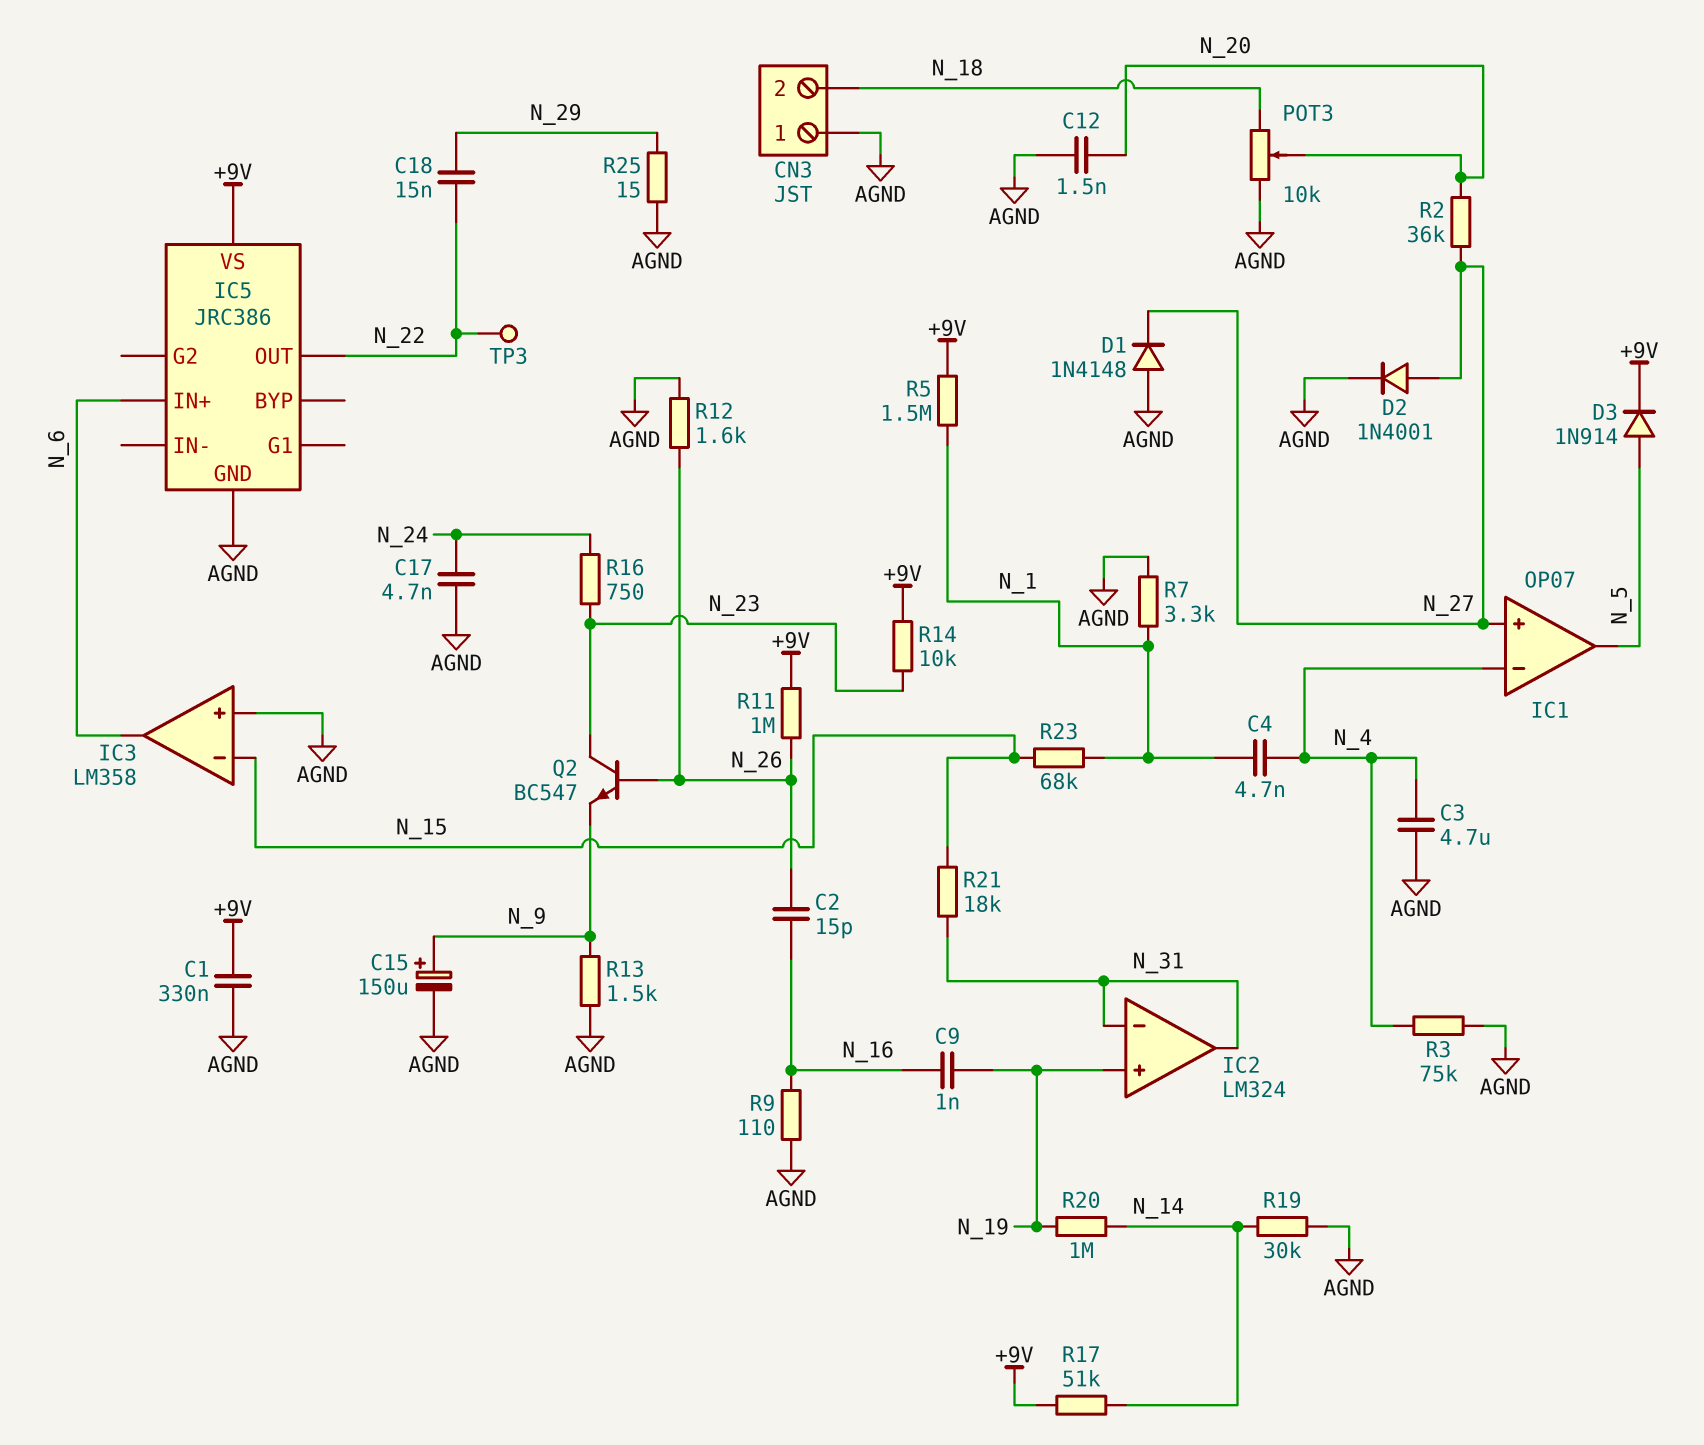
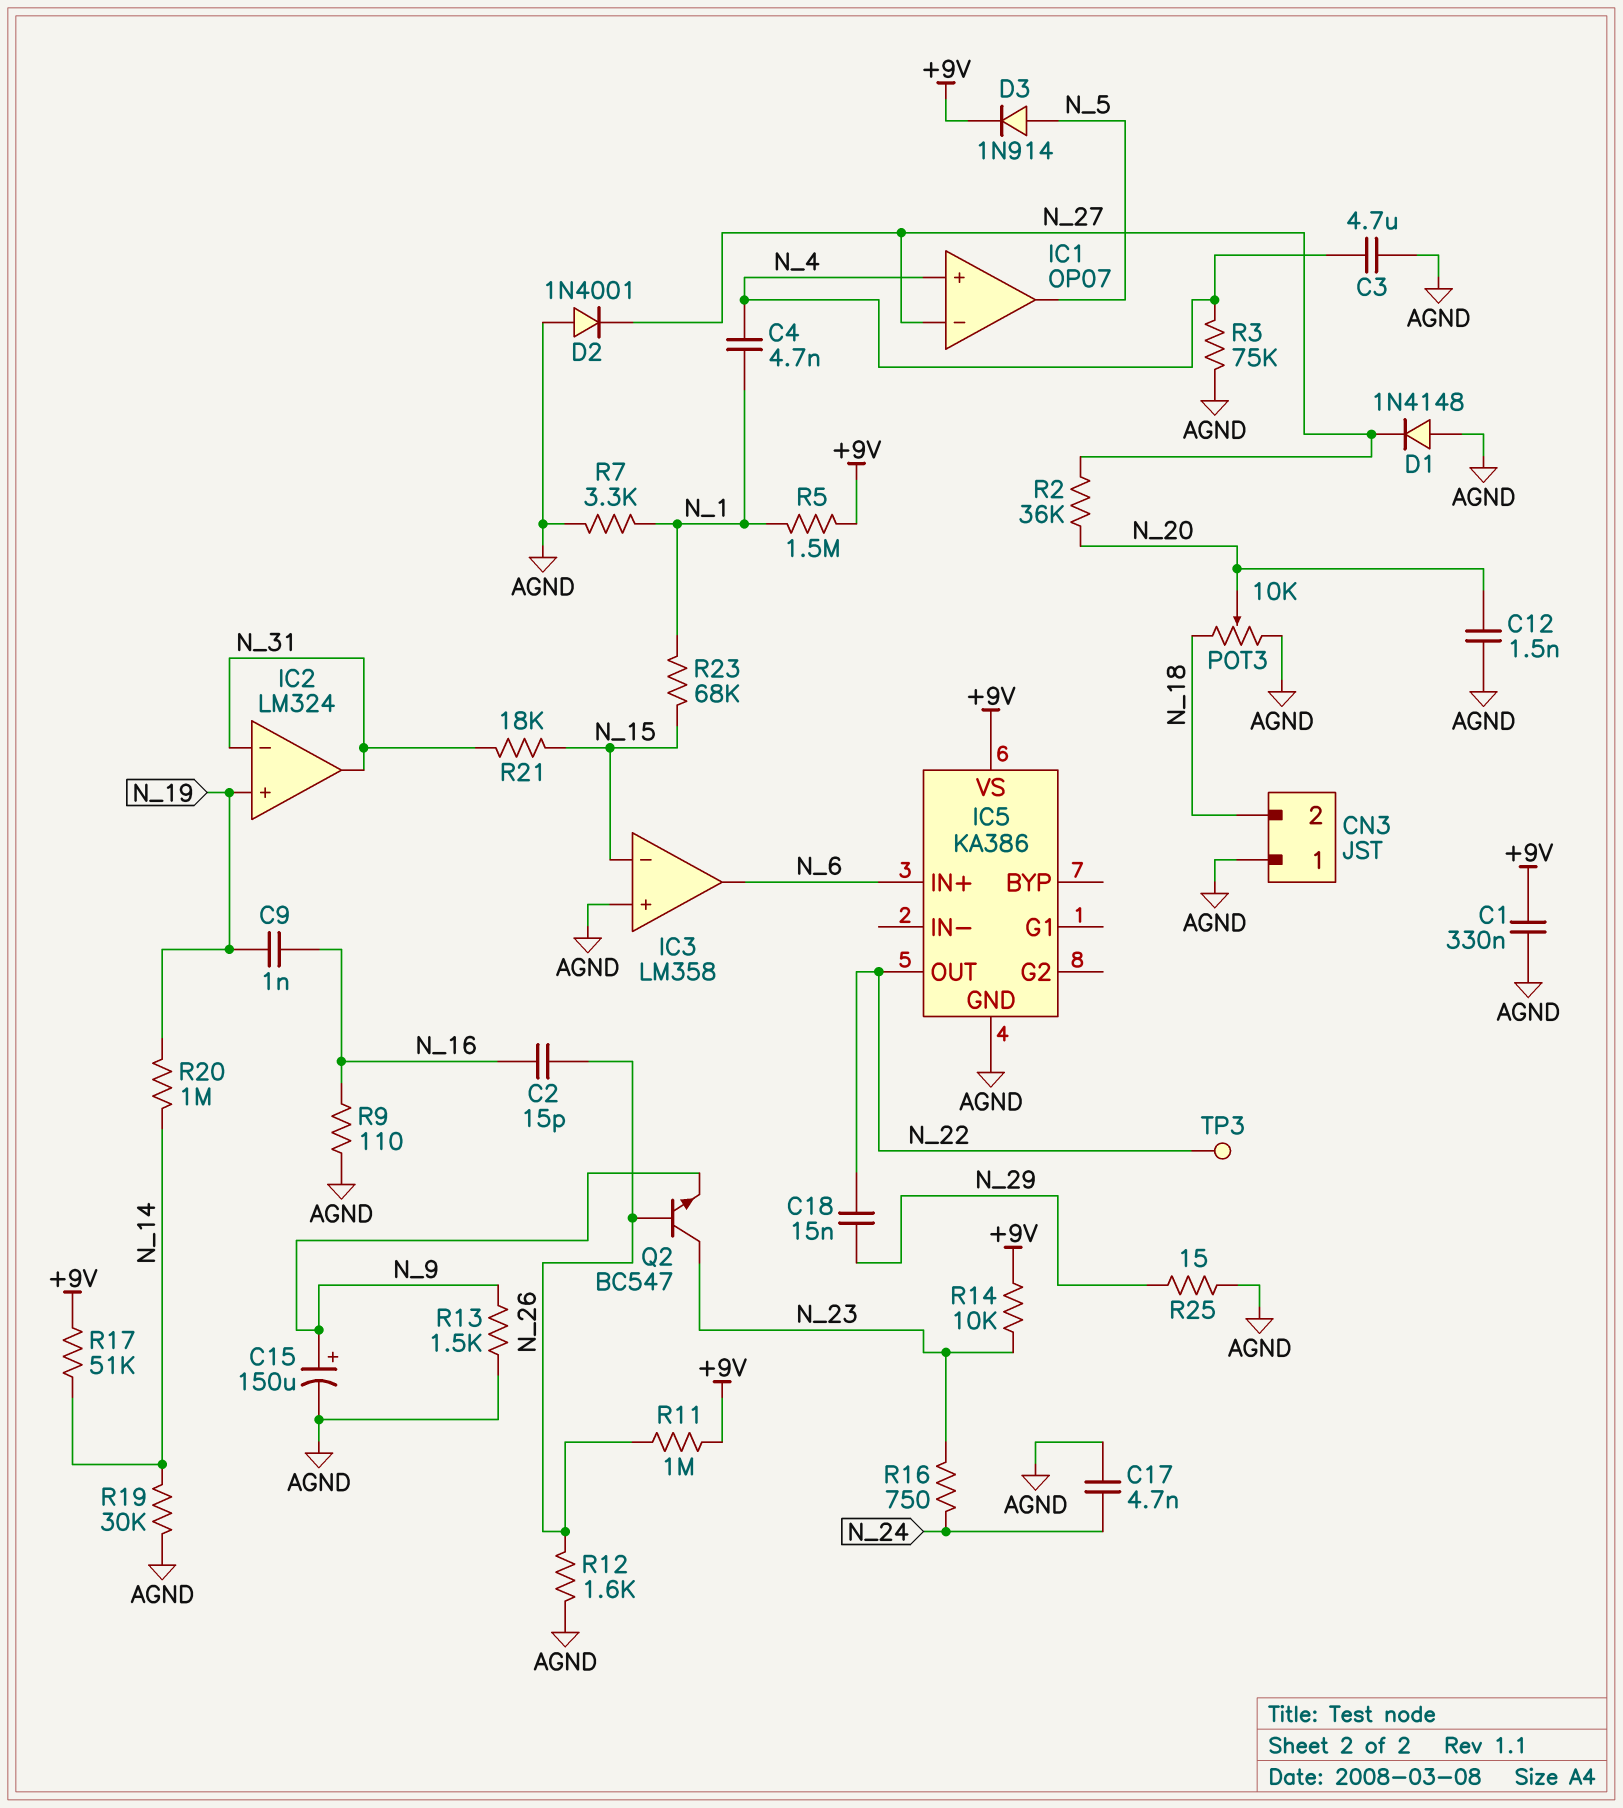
D2: diode 1N4001 (A N_27, K AGND) -> diode 1N4001 (A AGND, K N_27)
IC1 pin in+: N_27 -> N_4
IC1 pin in-: N_4 -> N_27
IC5: JRC386 -> KA386

